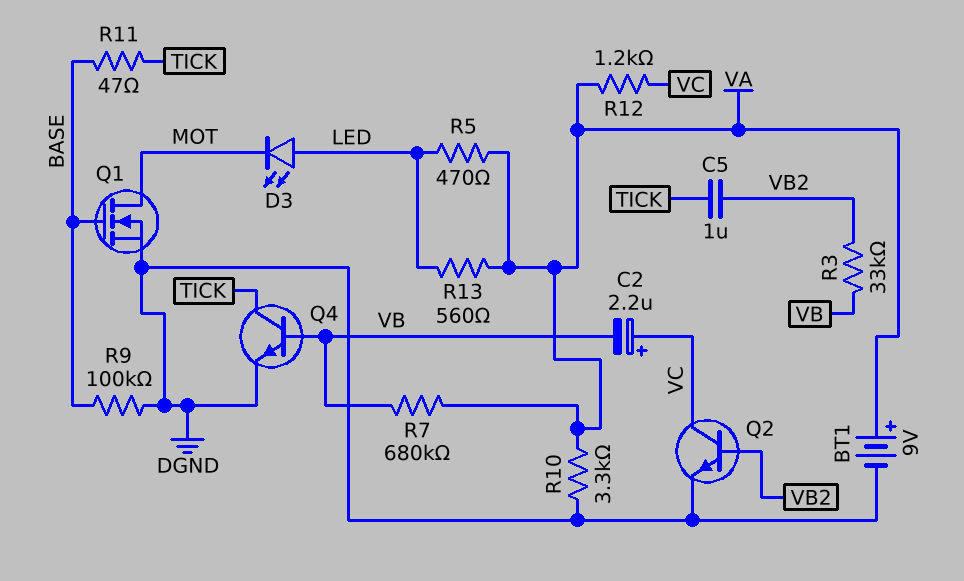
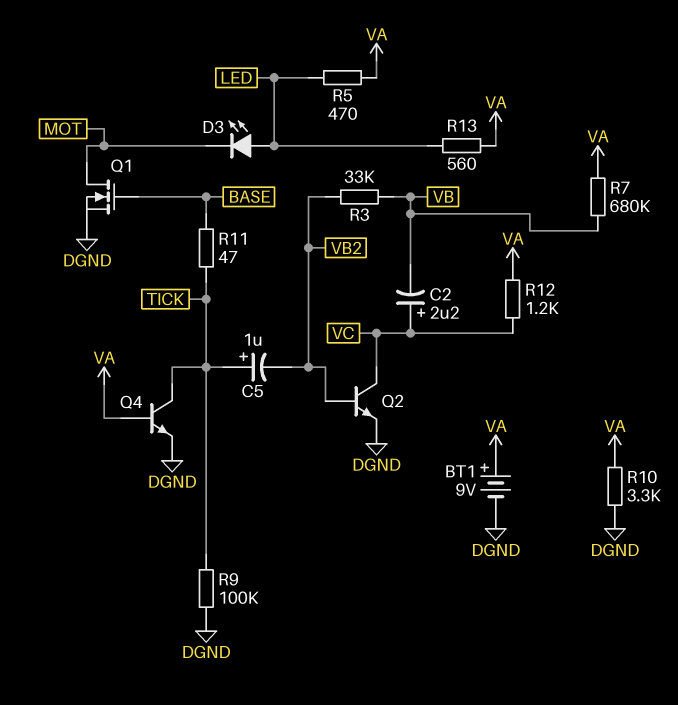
C5: 1uF (TICK, VB2) -> 1uF (plus TICK, minus VB2)
Q4: NPN (B VB, C TICK, E DGND) -> NPN (B VA, C TICK, E DGND)
R9: 100k (BASE, DGND) -> 100k (DGND, TICK)

